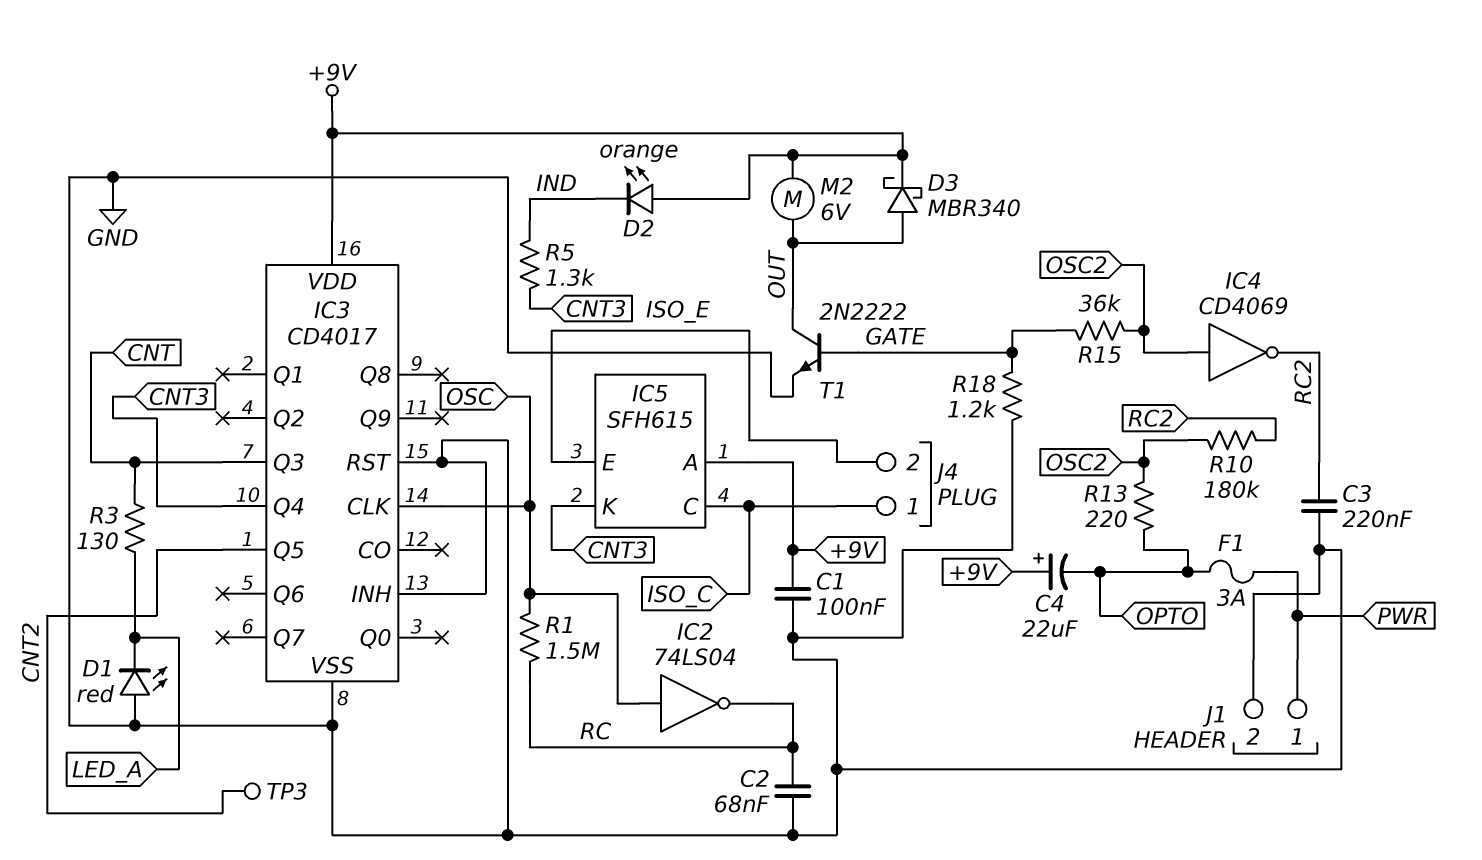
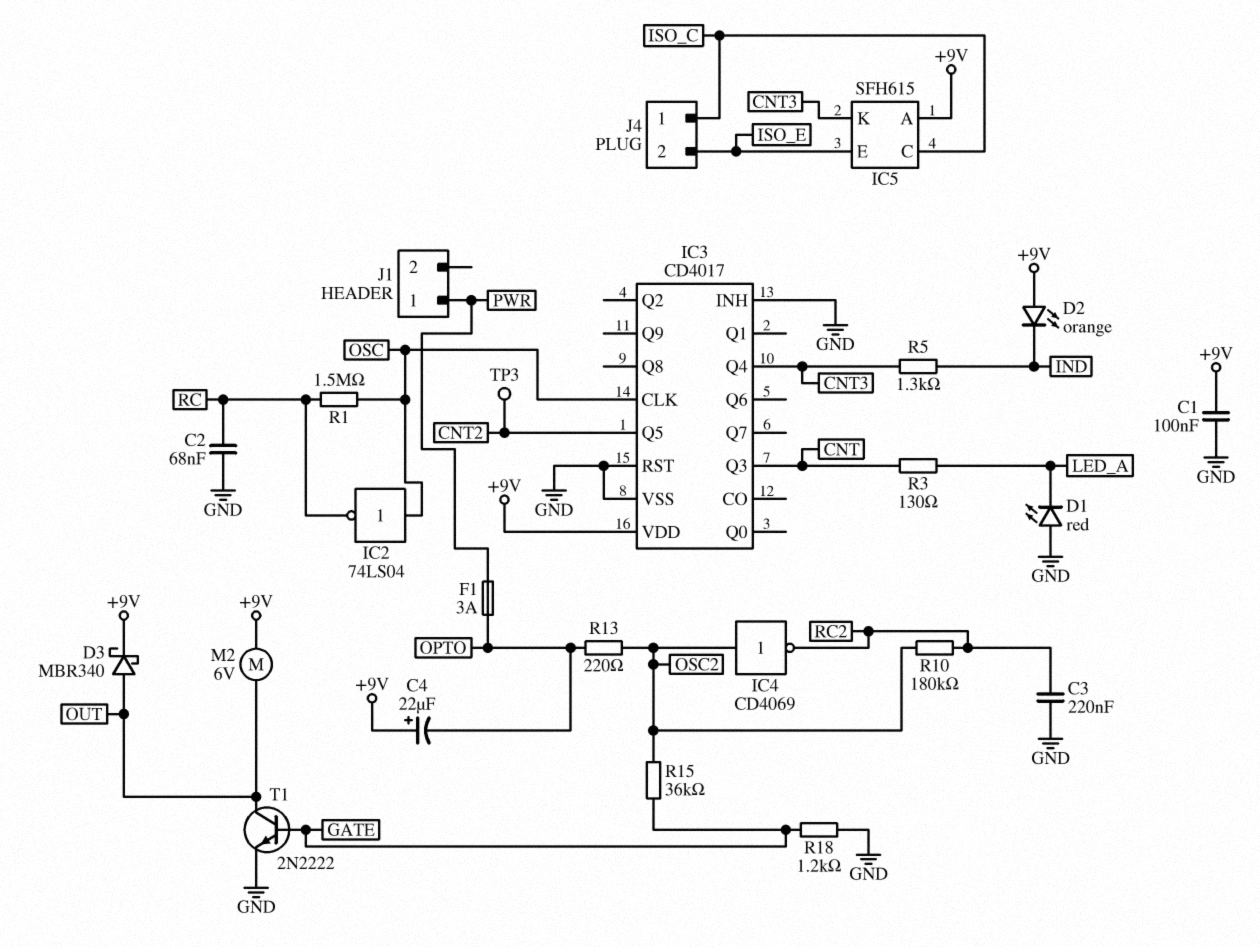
J1 pin 2: GND -> none

